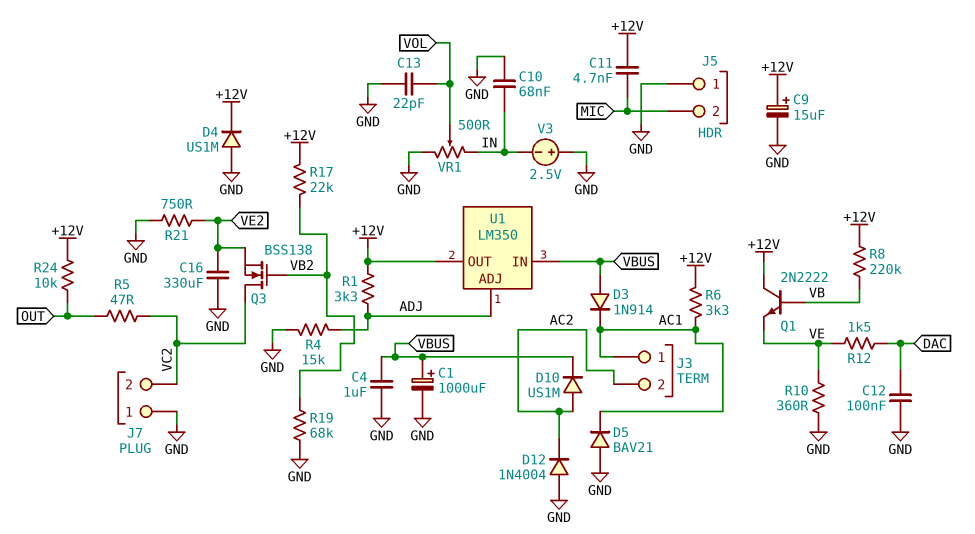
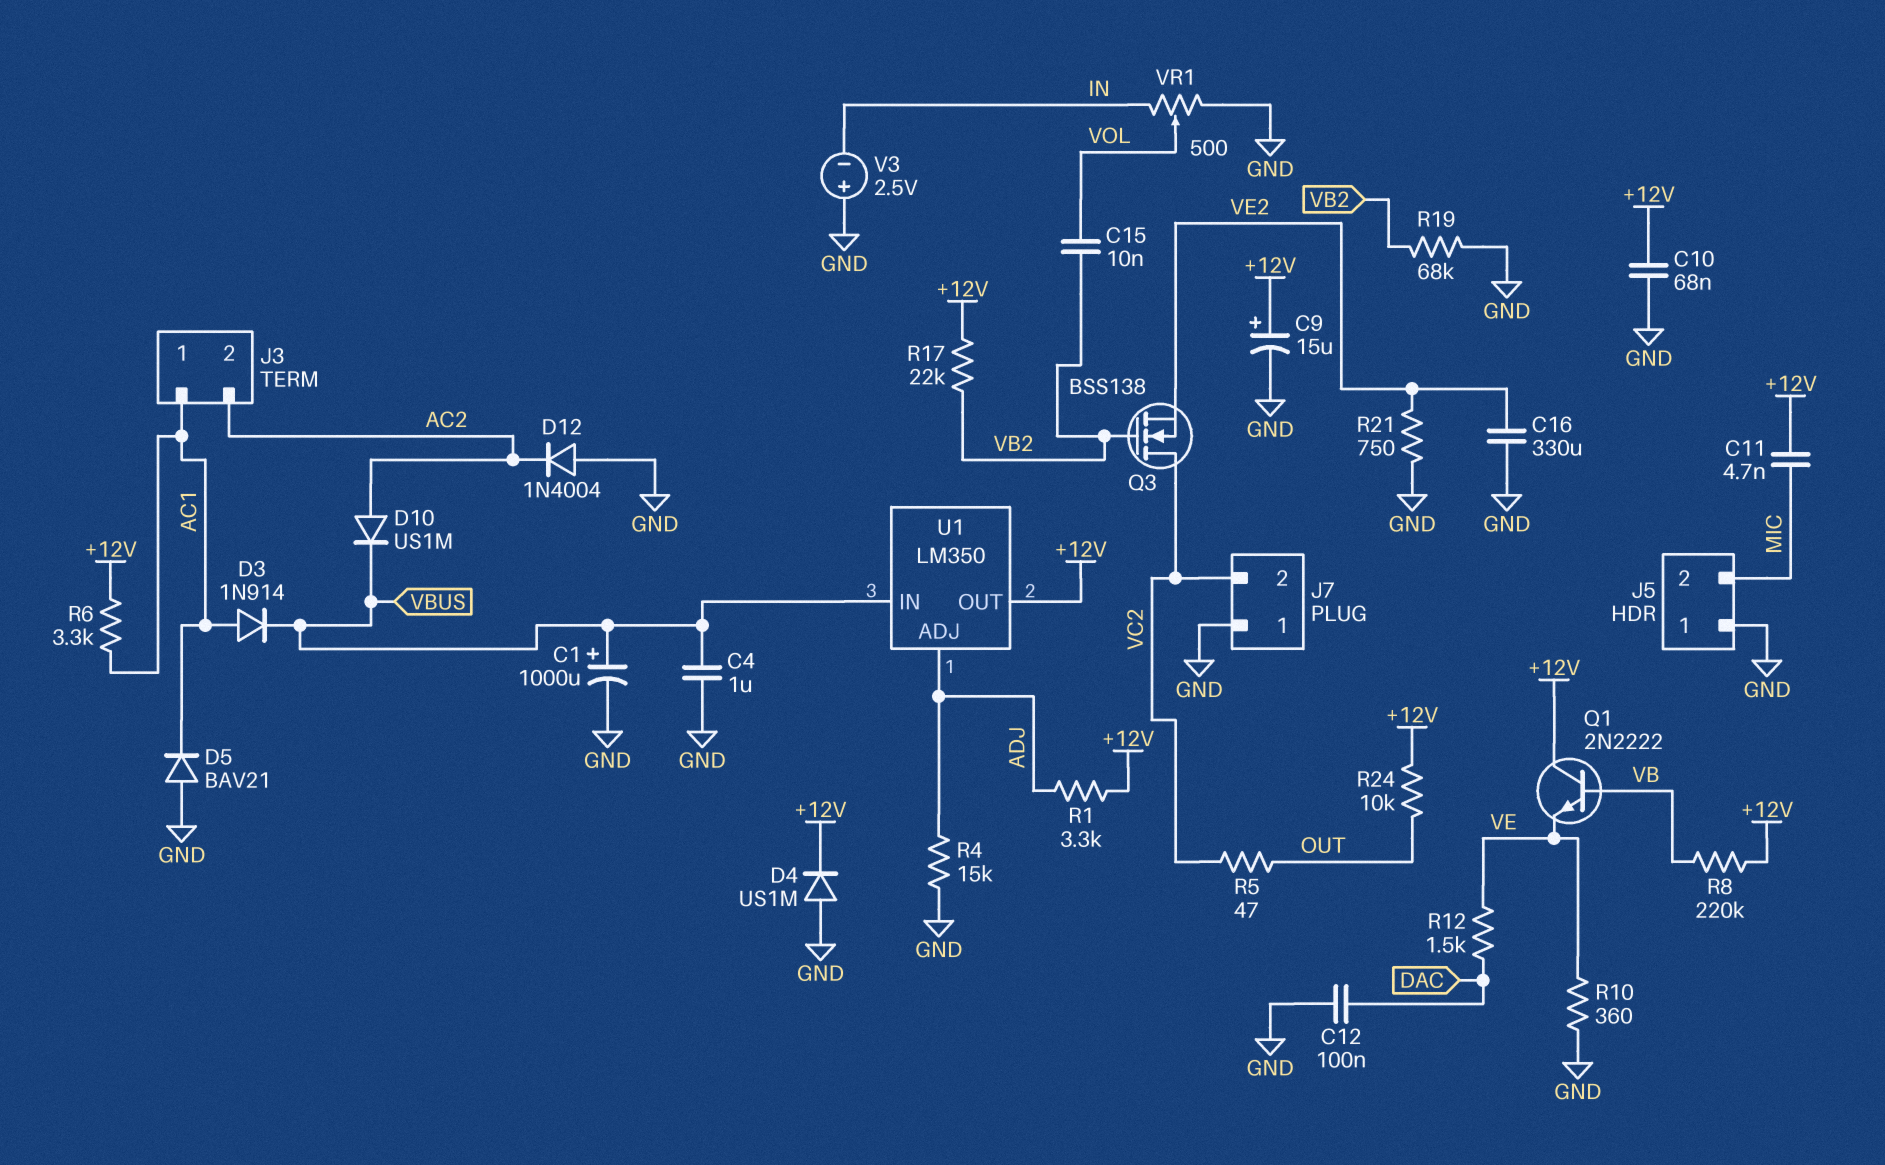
C10: 68nF (GND, IN) -> 68nF (+12V, GND)
C13: 22pF (GND, VOL) -> none
C15: none -> 10nF (VB2, VOL)
D3: diode 1N914 (A VBUS, K AC1) -> diode 1N914 (A AC1, K VBUS)

